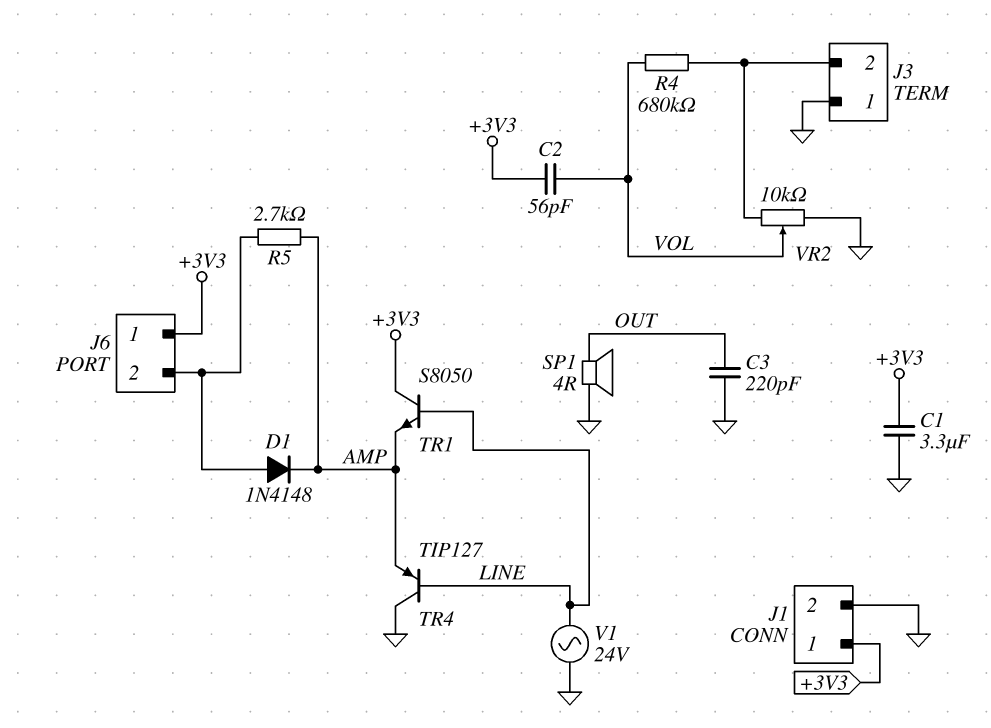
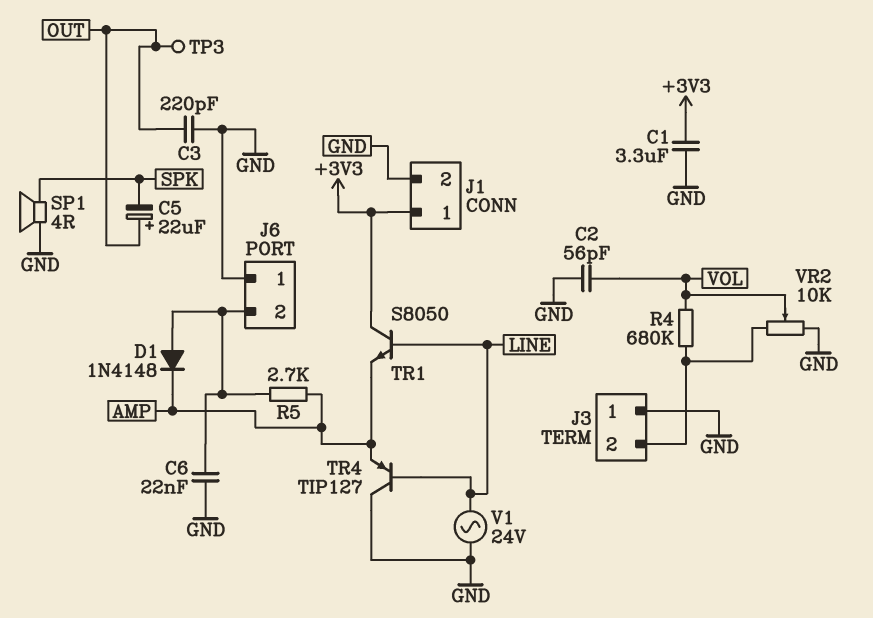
C2: 56pF (+3V3, VOL) -> 56pF (GND, VOL)
C5: none -> 22uF (plus OUT, minus SPK)
C6: none -> 22nF (GND, J6/2)
J6 pin 1: +3V3 -> GND
SP1: speaker 4R (GND, OUT) -> speaker 4R (GND, SPK)
TP3: none -> test point (OUT)

